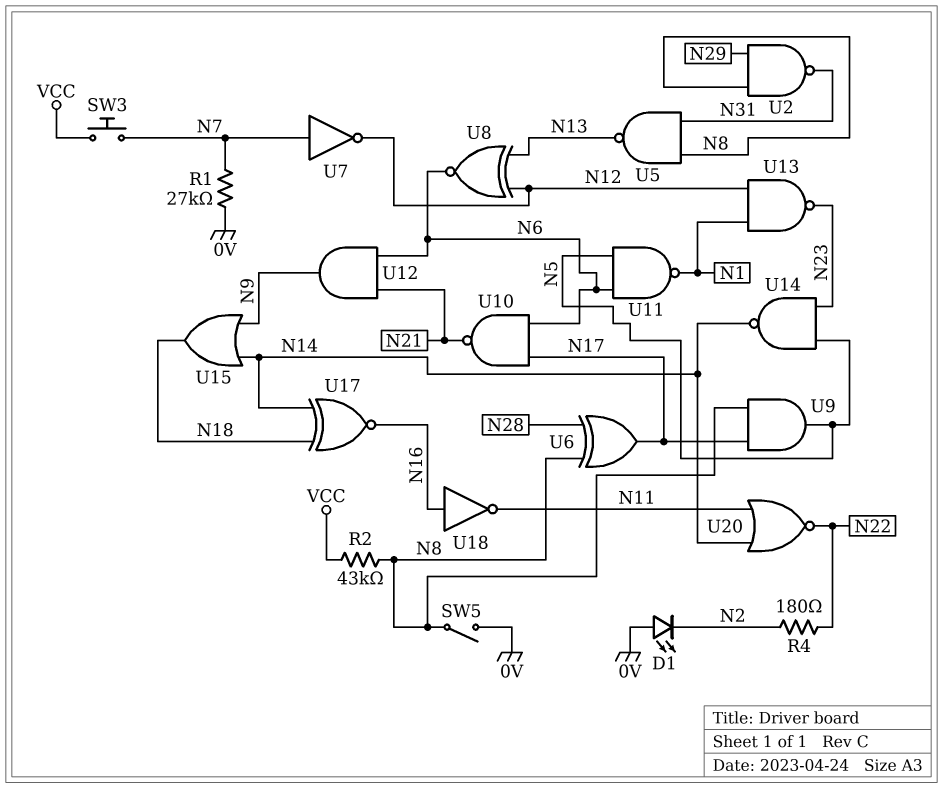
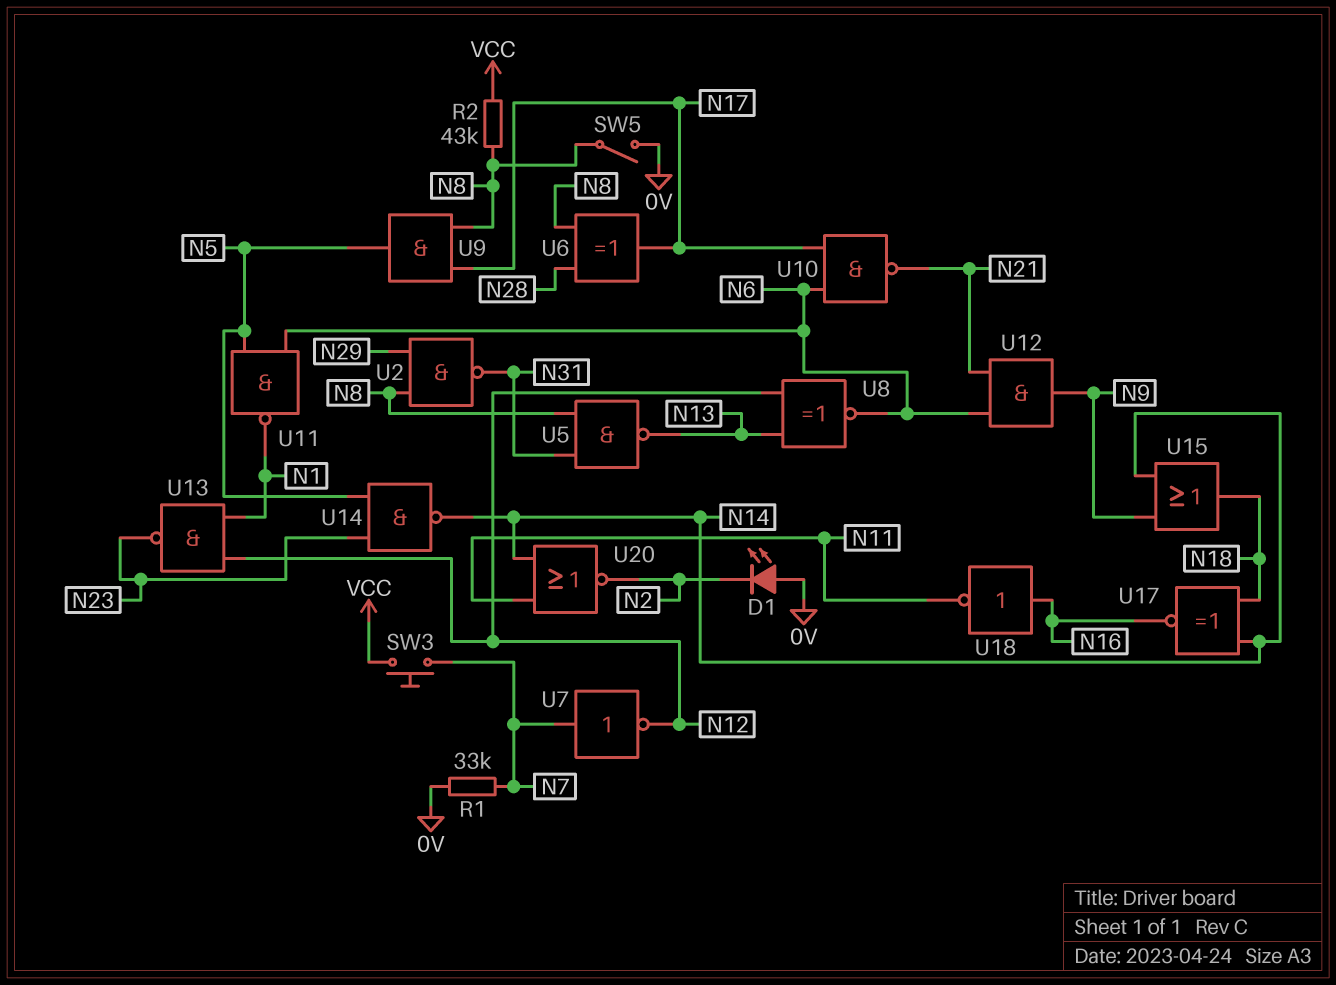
R1: 27k (0V, N7) -> 33k (0V, N7)
R4: 180 (N2, N22) -> none
U20: NOR (in N11, in N14, out N22) -> NOR (in N11, in N14, out N2)

